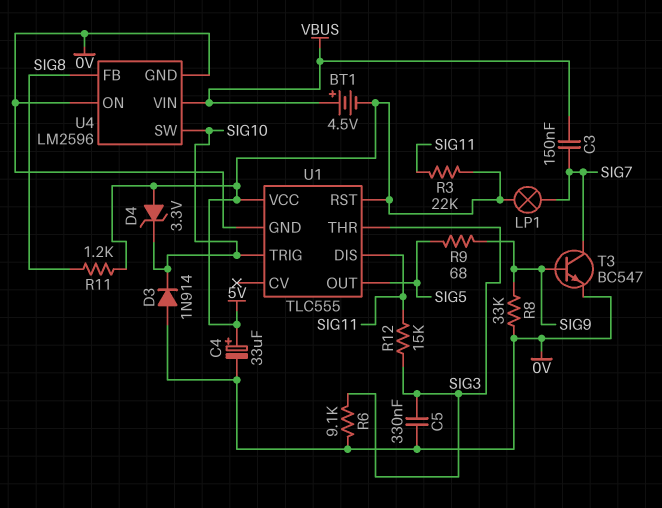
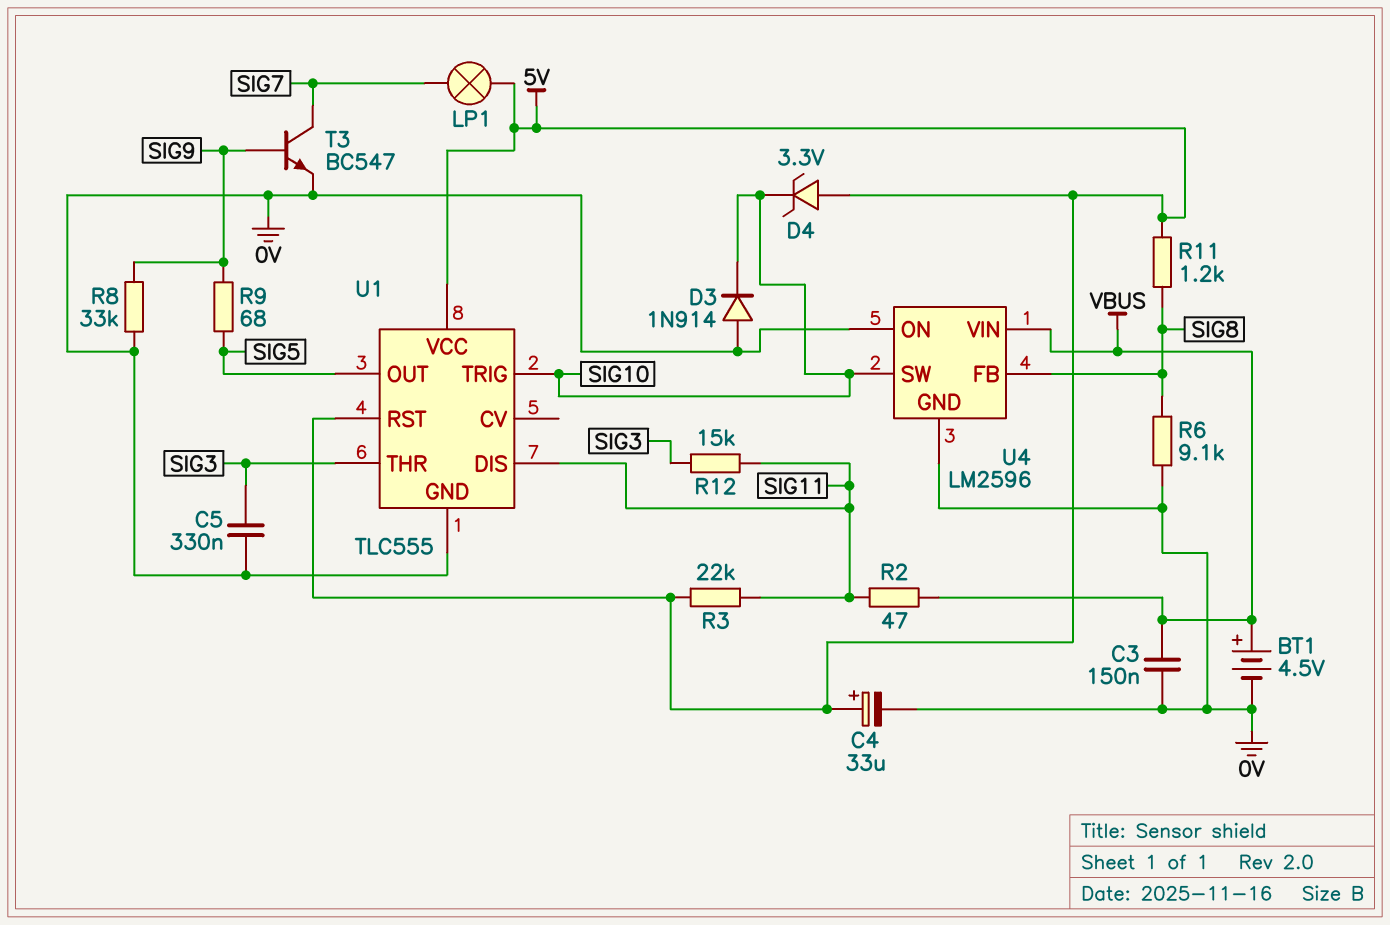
BT1: 4.5V (plus VBUS, minus 5V) -> 4.5V (plus VBUS, minus 0V)
C3: 150nF (SIG7, VBUS) -> 150nF (0V, VBUS)
R2: none -> 47 (SIG11, VBUS)
R6: 9.1k (0V, SIG3) -> 9.1k (0V, SIG8)

